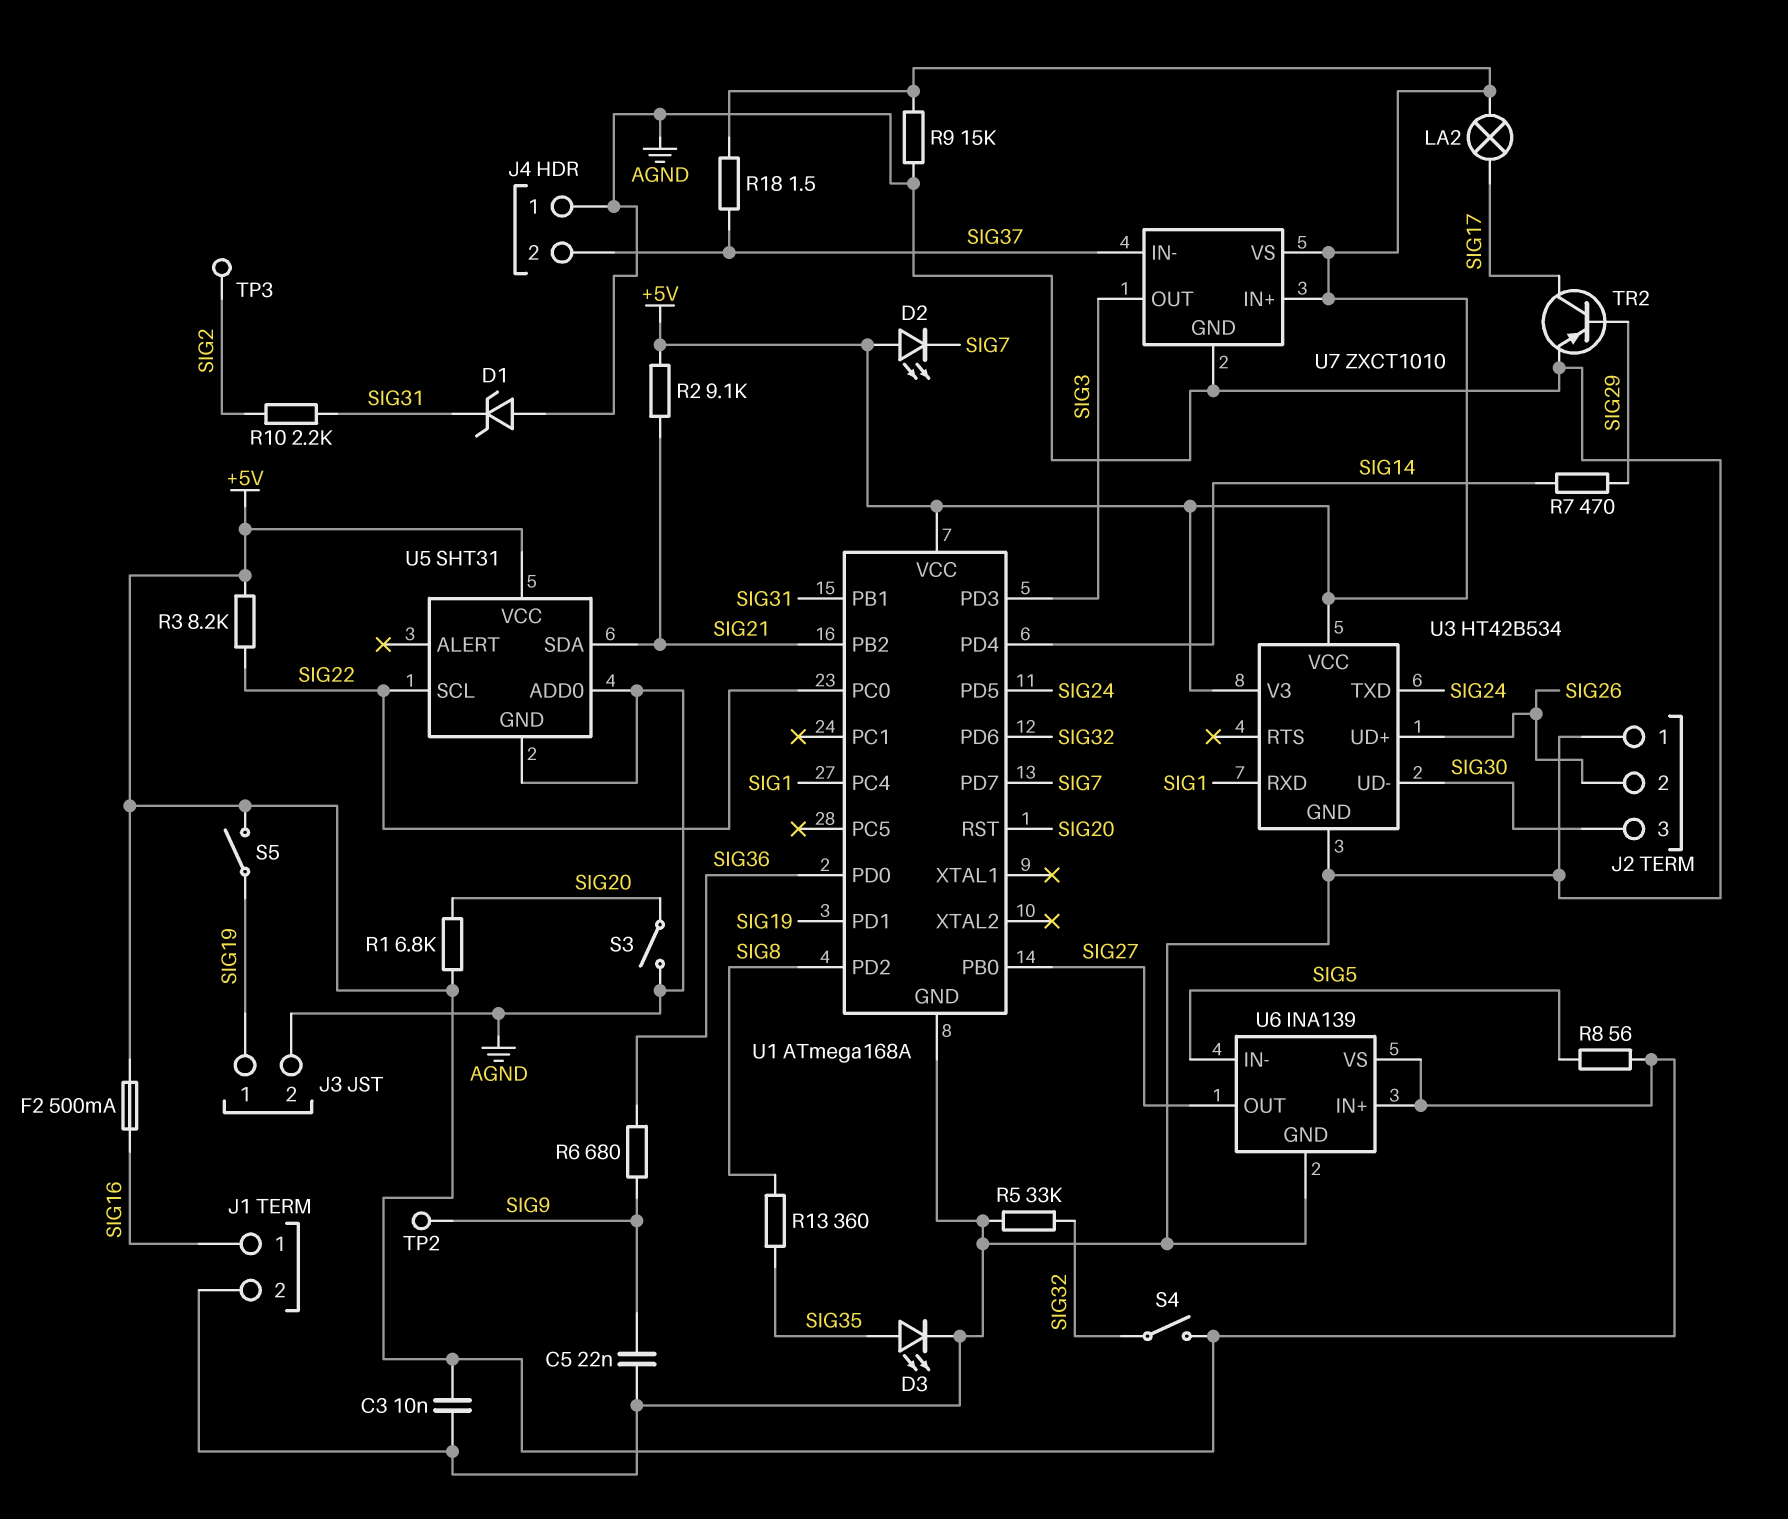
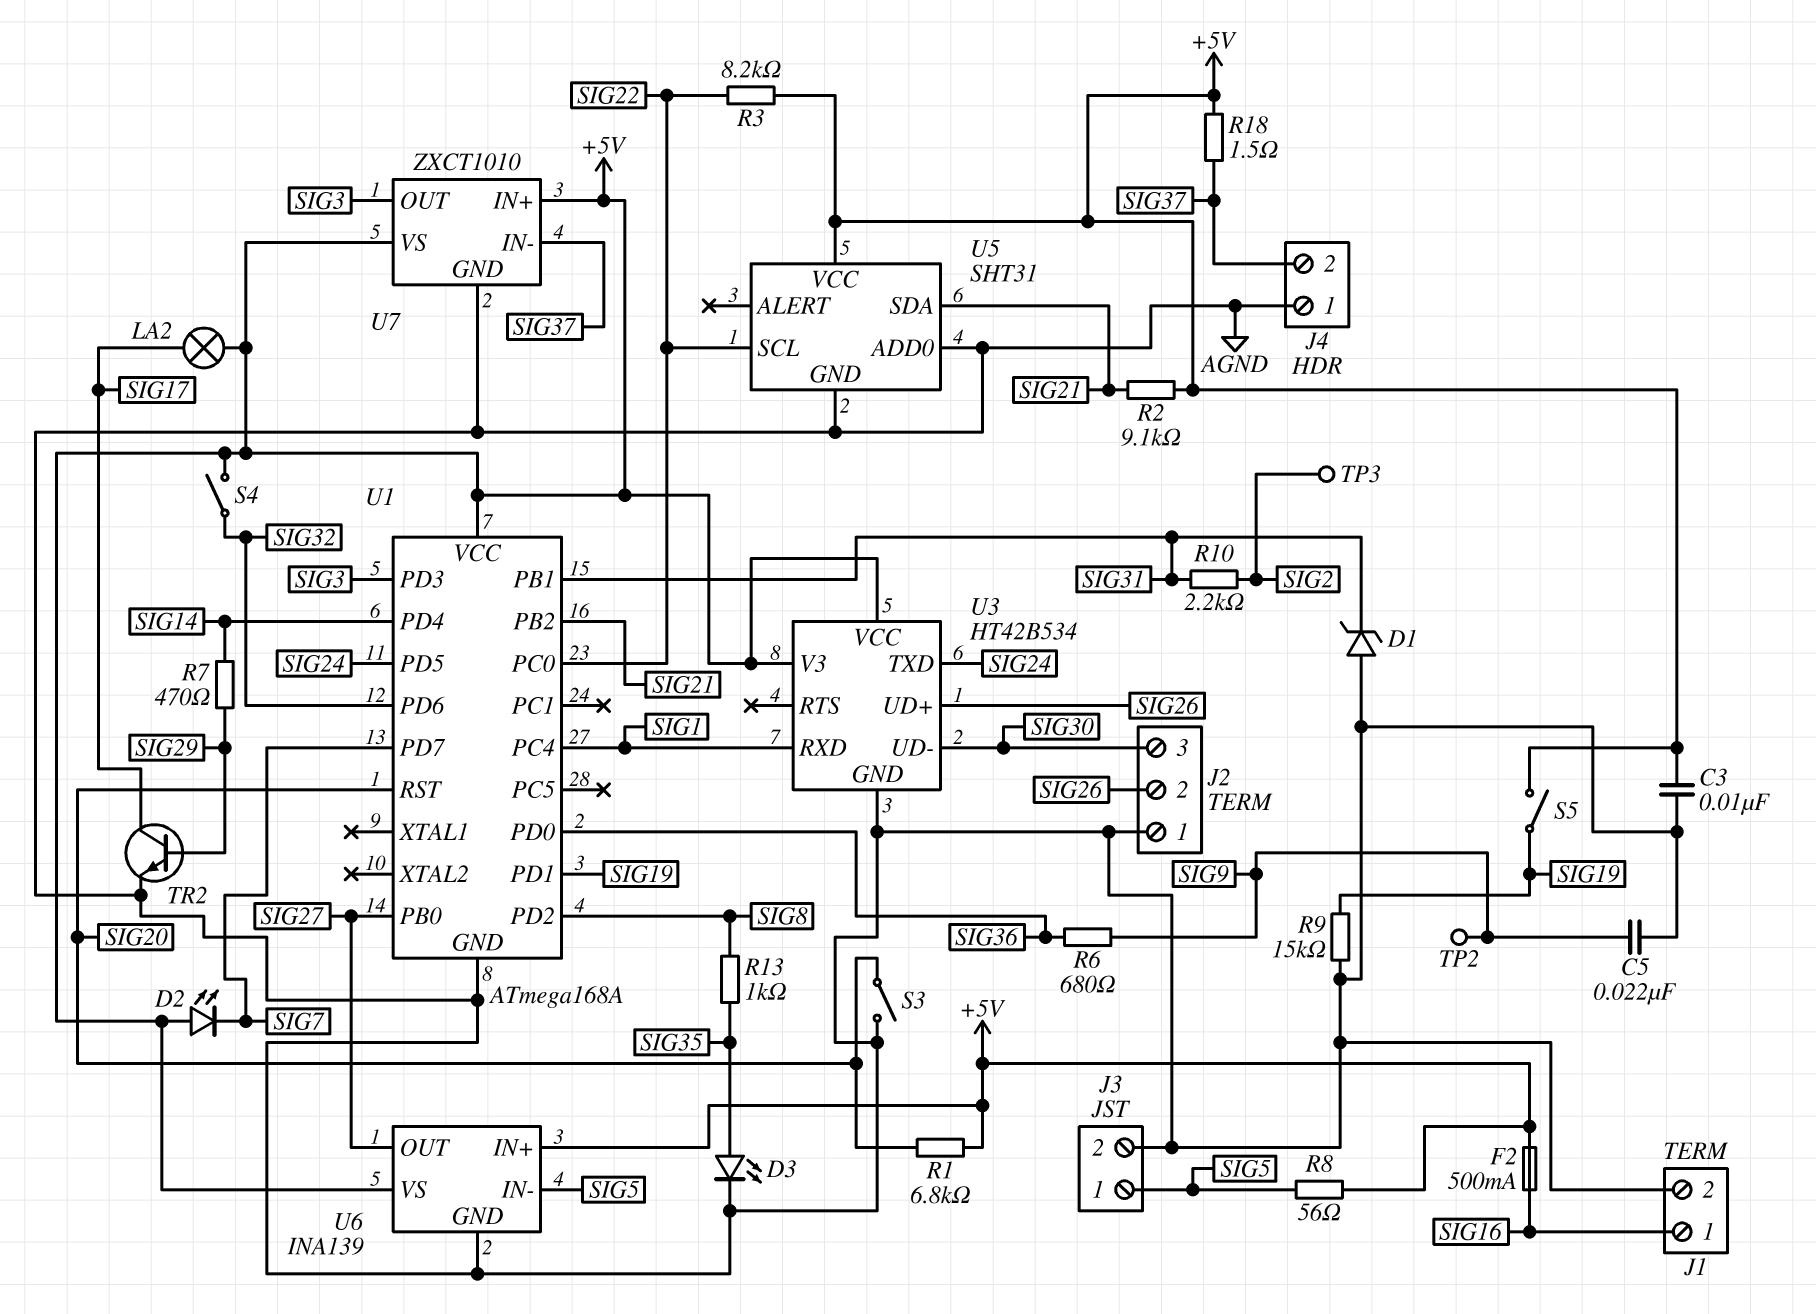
J3 pin 1: SIG19 -> SIG5
R5: 33k (AGND, SIG32) -> none
R9: 15k (+5V, AGND) -> 15k (AGND, SIG19)
R13: 360 (SIG8, SIG35) -> 1k (SIG8, SIG35)
TR2: PNP (B SIG29, C SIG17, E AGND) -> NPN (B SIG29, C SIG17, E AGND)

